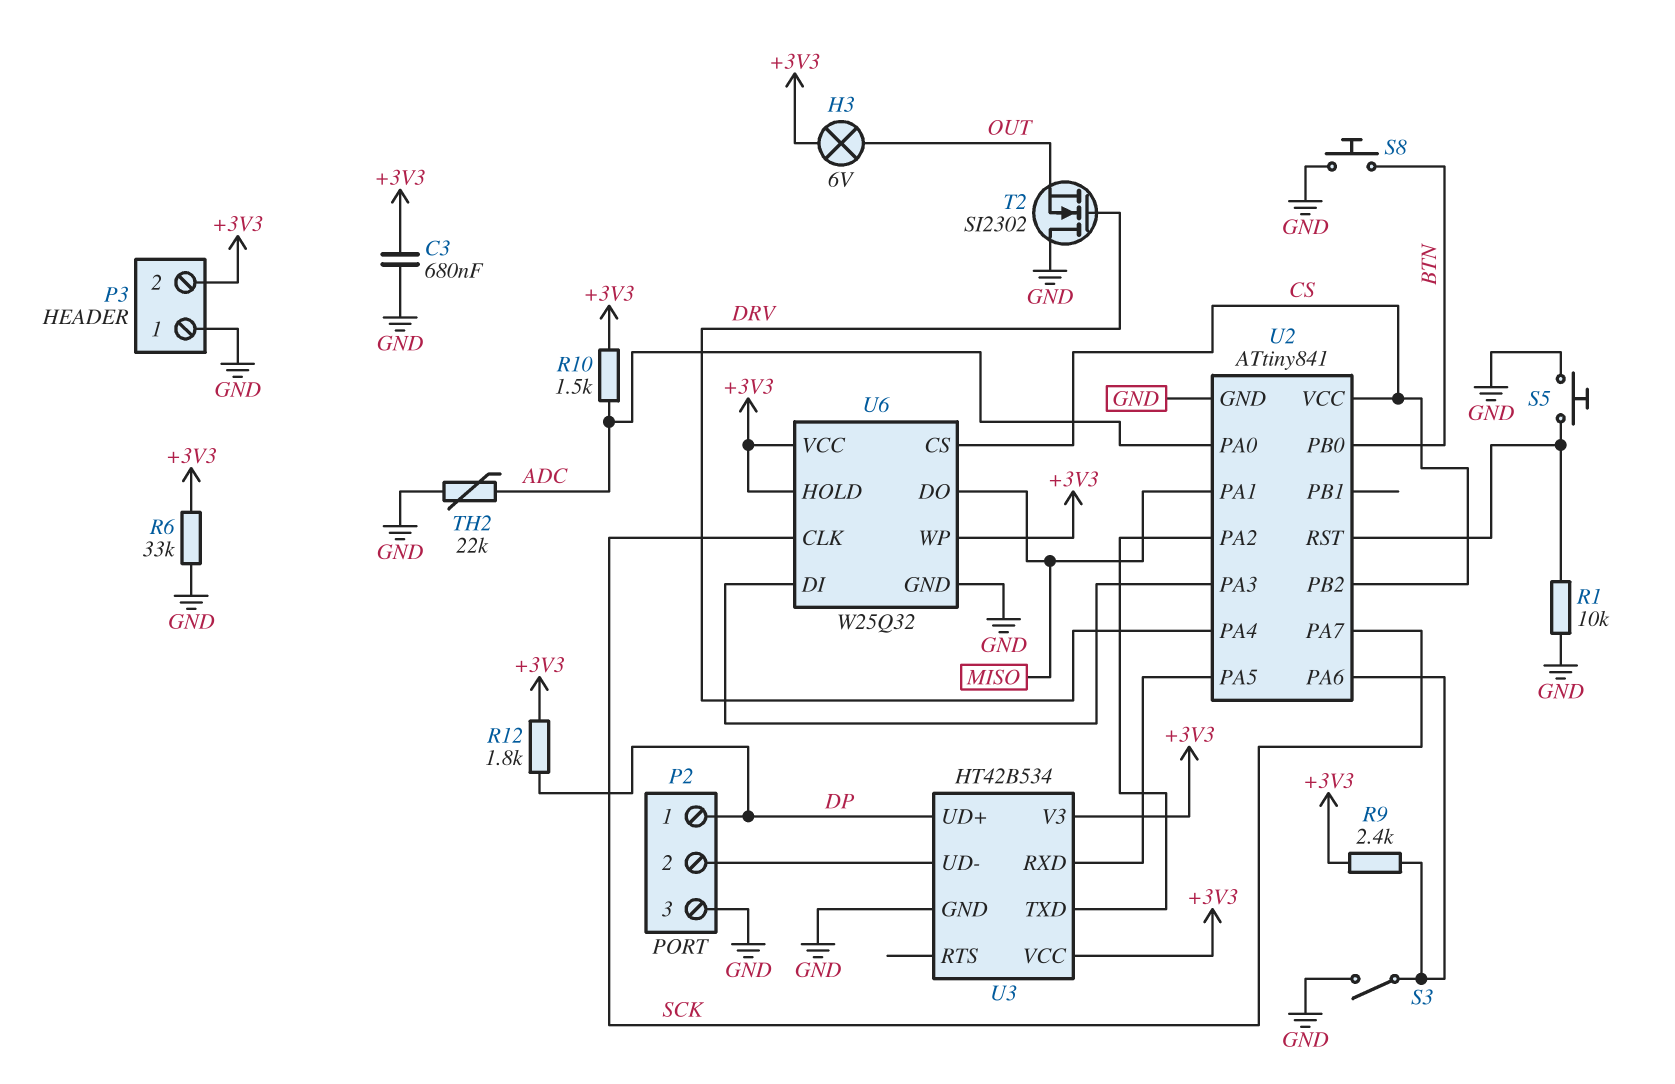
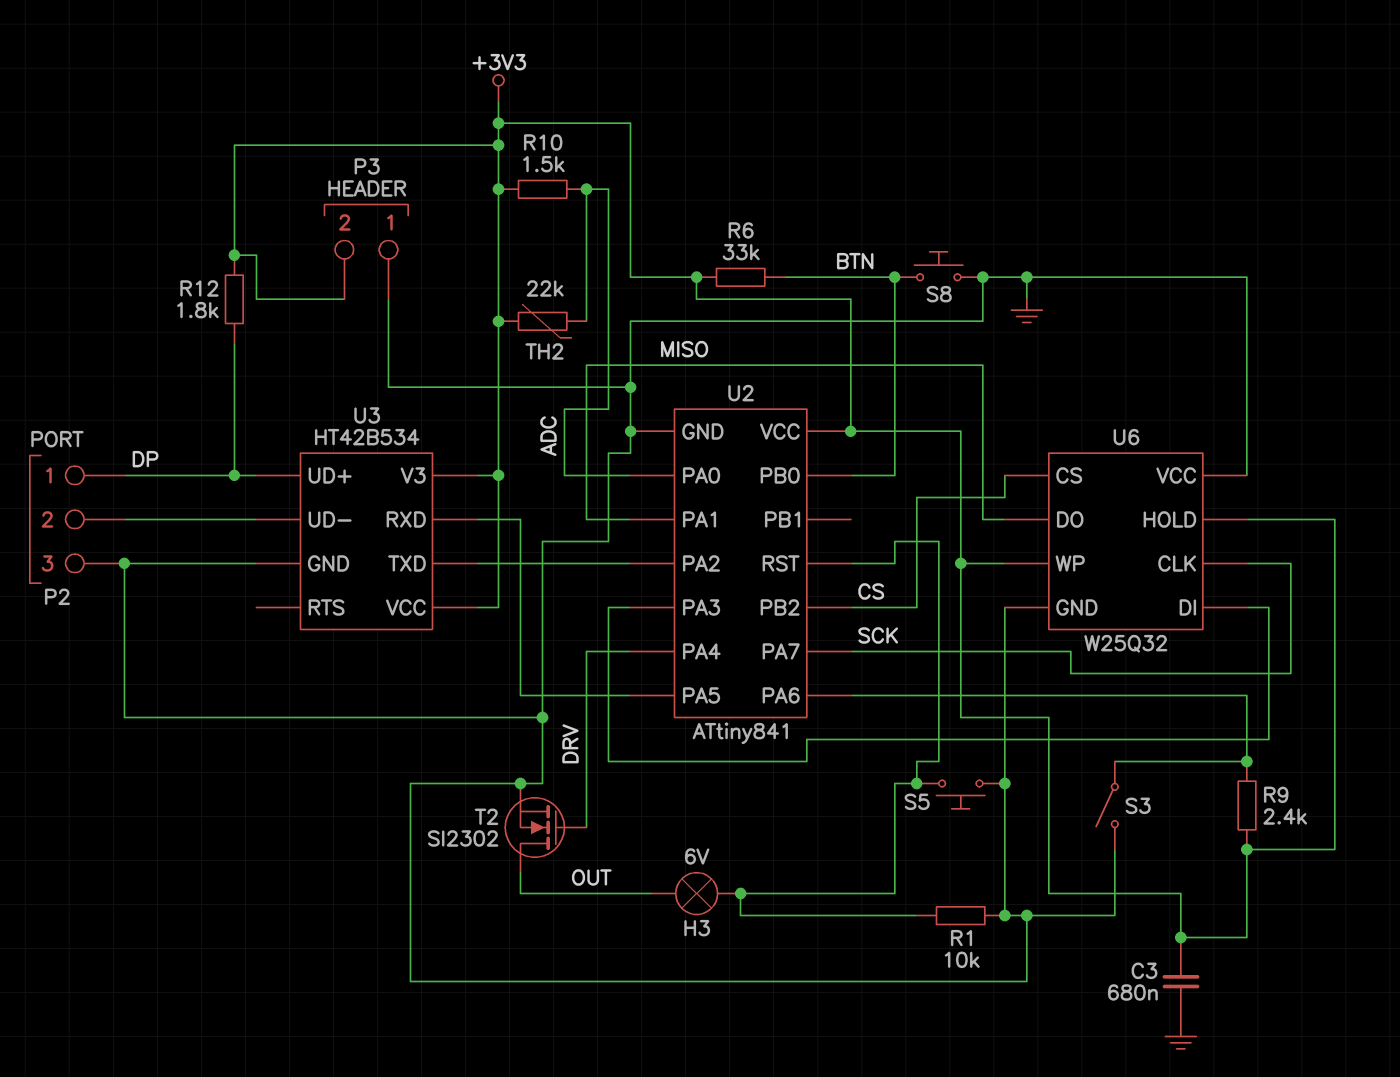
H3: lamp 6V (+3V3, OUT) -> lamp 6V (OUT, U2/RST)
R6: 33k (+3V3, GND) -> 33k (+3V3, BTN)
T2: NMOS SI2302 (G DRV, D GND, S OUT) -> NMOS SI2302 (G DRV, D OUT, S GND)
TH2: 22k (ADC, GND) -> 22k (+3V3, ADC)
U2 pin VCC: CS -> +3V3
U6 pin VCC: +3V3 -> GND

